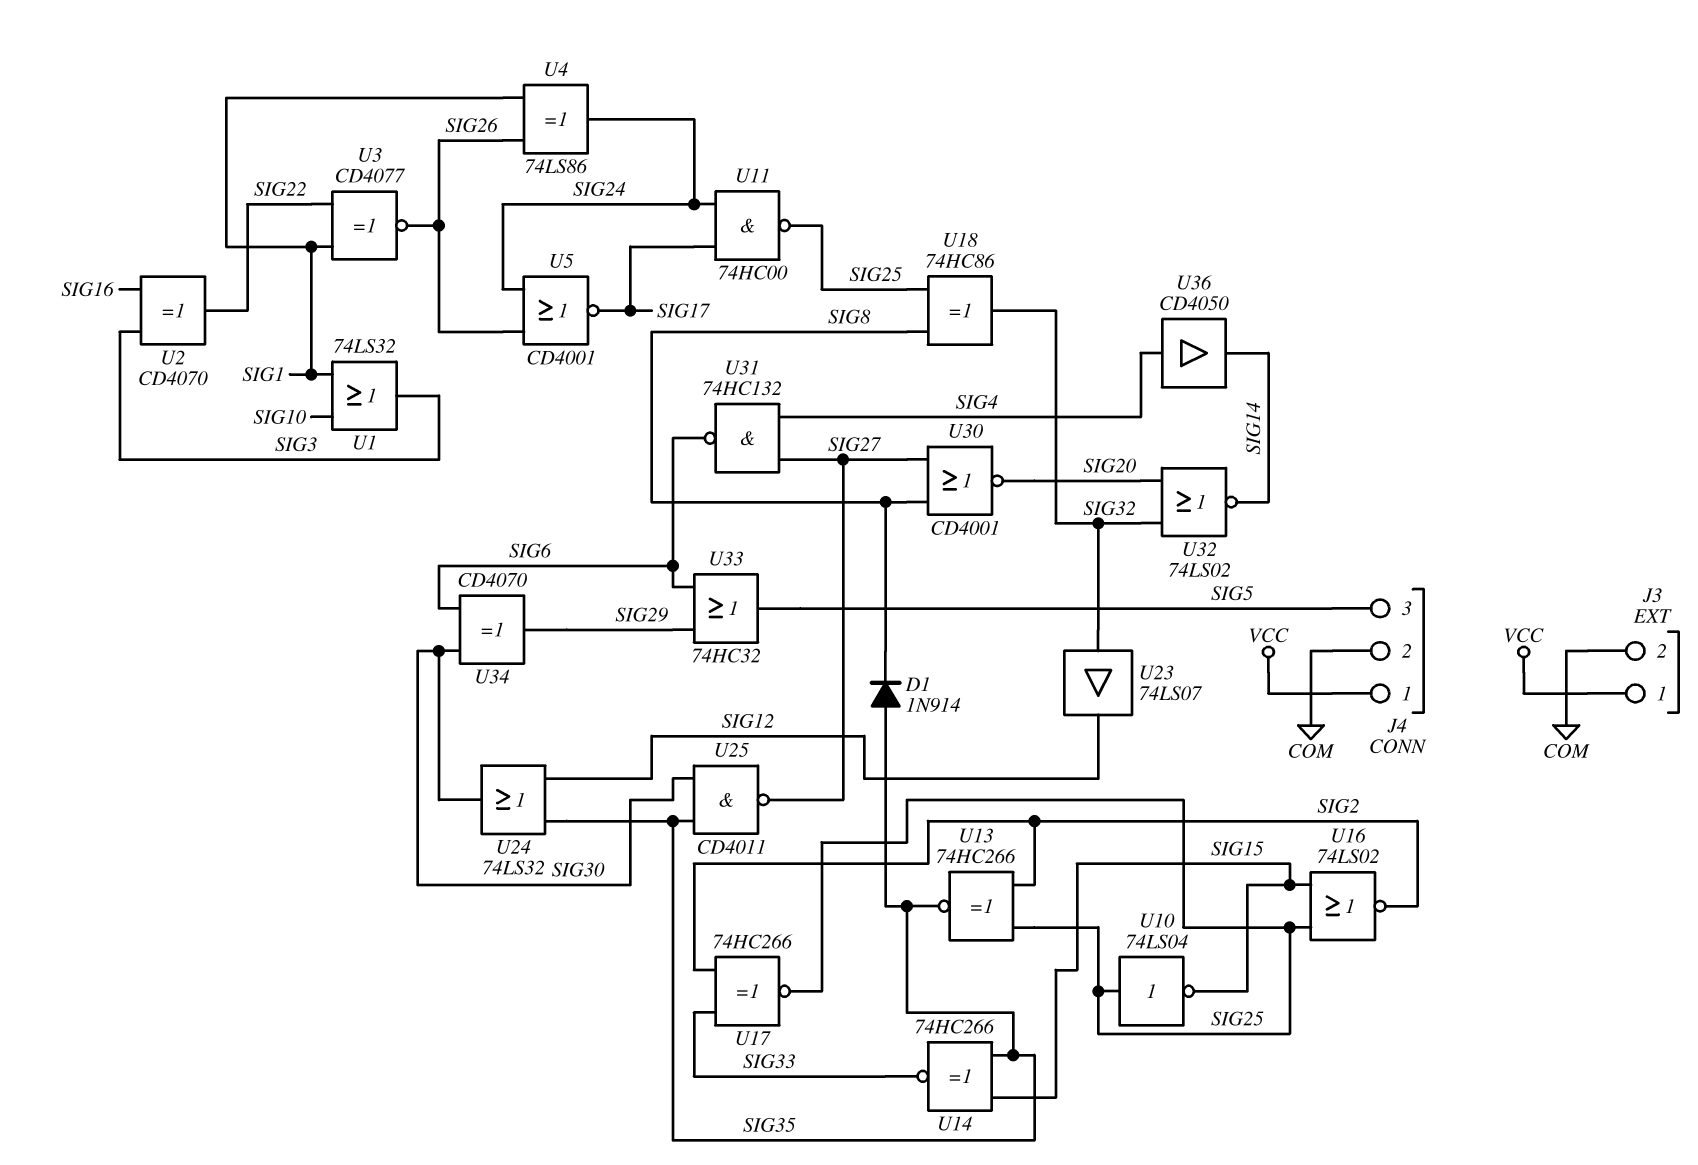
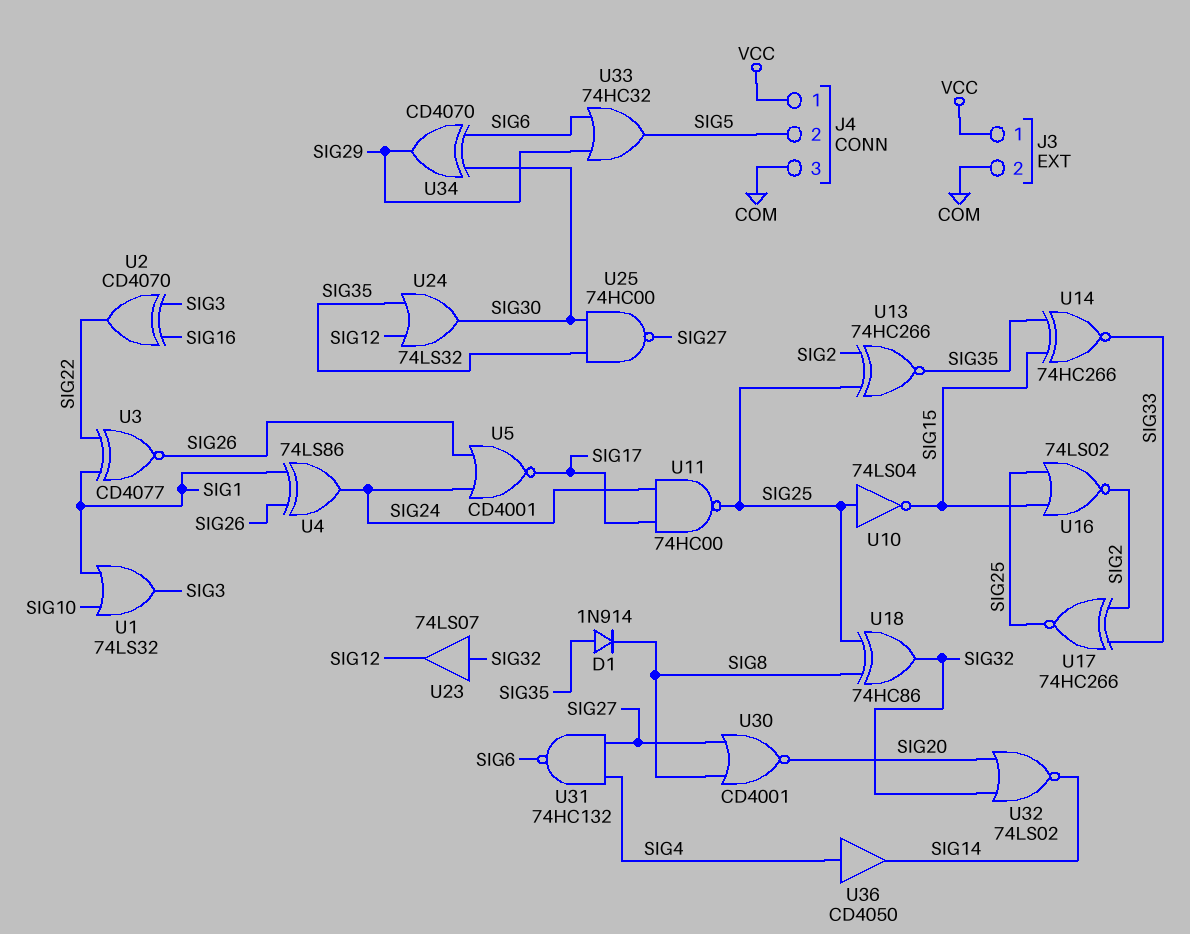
J4 pin 2: COM -> SIG5
J4 pin 3: SIG5 -> COM
U25: NAND CD4011 (in SIG30, in SIG35, out SIG27) -> NAND 74HC00 (in SIG30, in SIG35, out SIG27)

